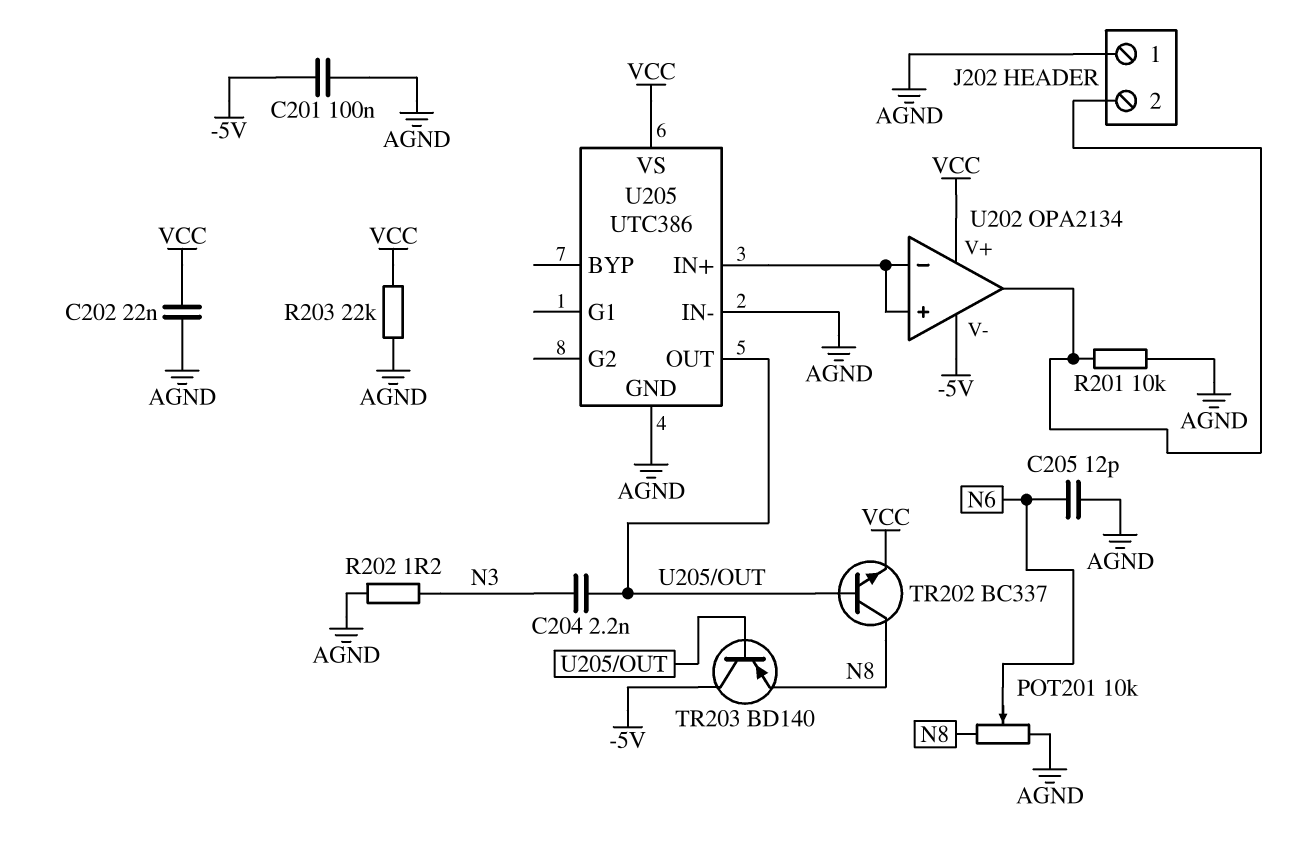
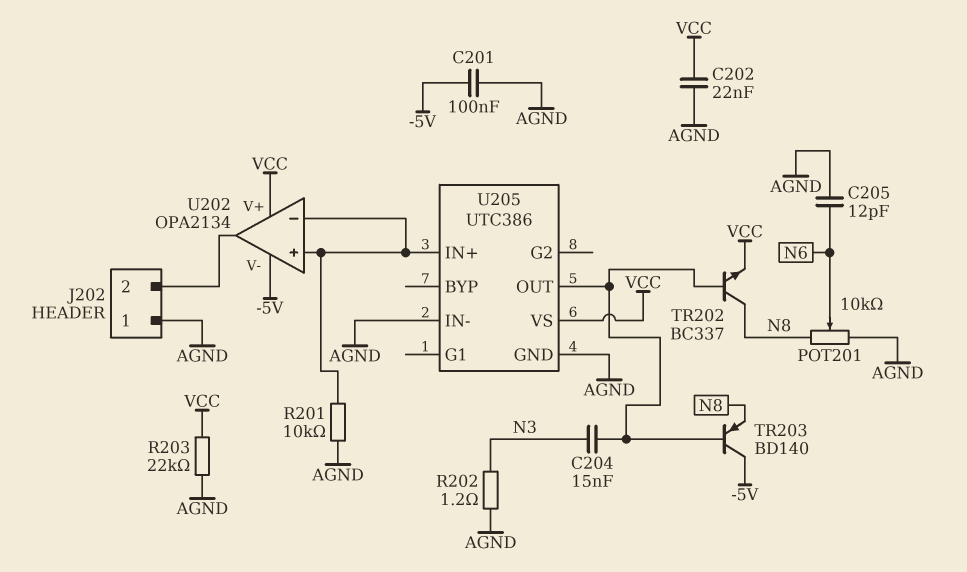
C204: 2.2nF (N3, U205/OUT) -> 15nF (N3, U205/OUT)
R201: 10k (AGND, J202/2) -> 10k (AGND, U202/in+)

